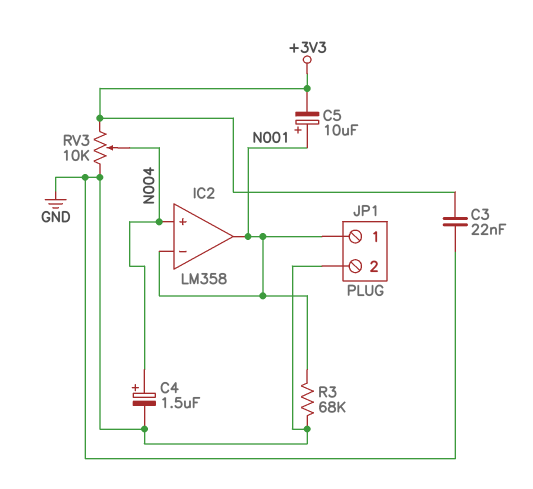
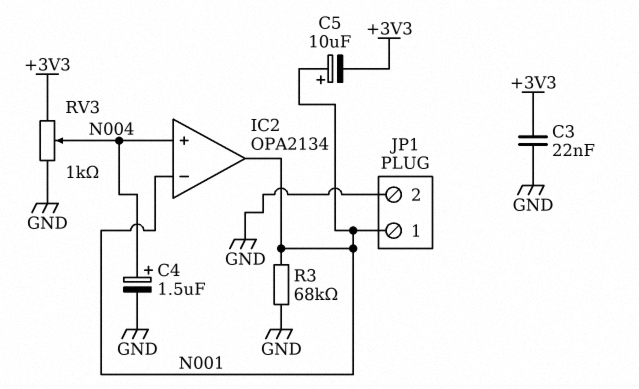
IC2: LM358 -> OPA2134
RV3: 10k (+3V3, GND, wiper N004) -> 1k (+3V3, GND, wiper N004)

